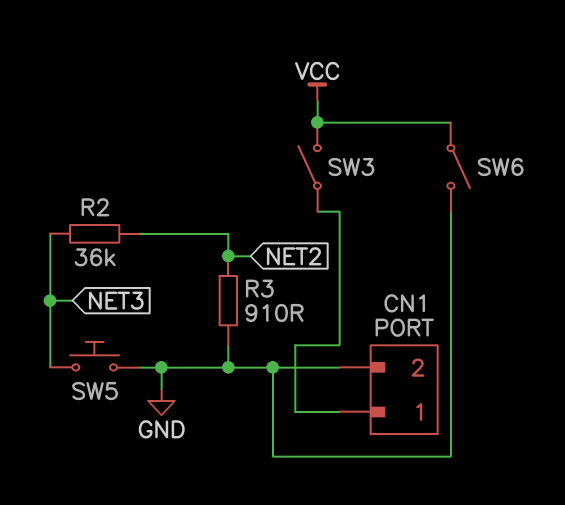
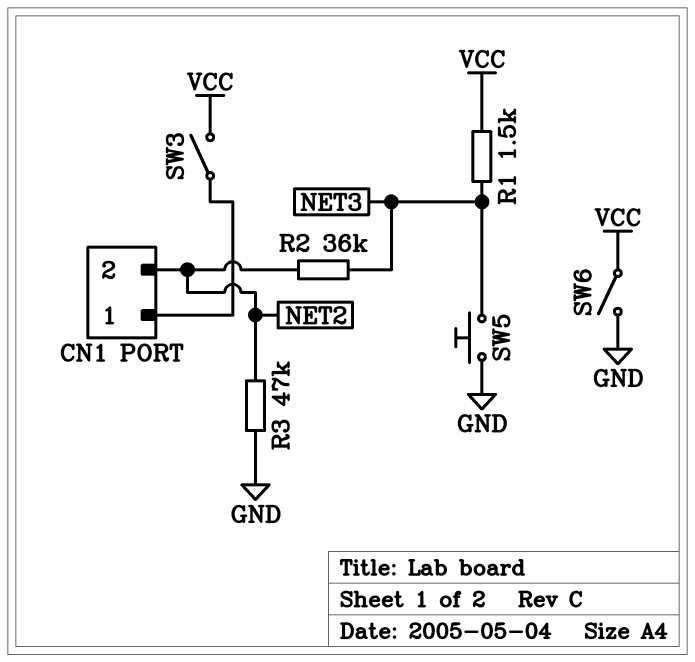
CN1 pin 2: GND -> NET2
R1: none -> 1.5k (NET3, VCC)
R3: 910 (GND, NET2) -> 47k (GND, NET2)

